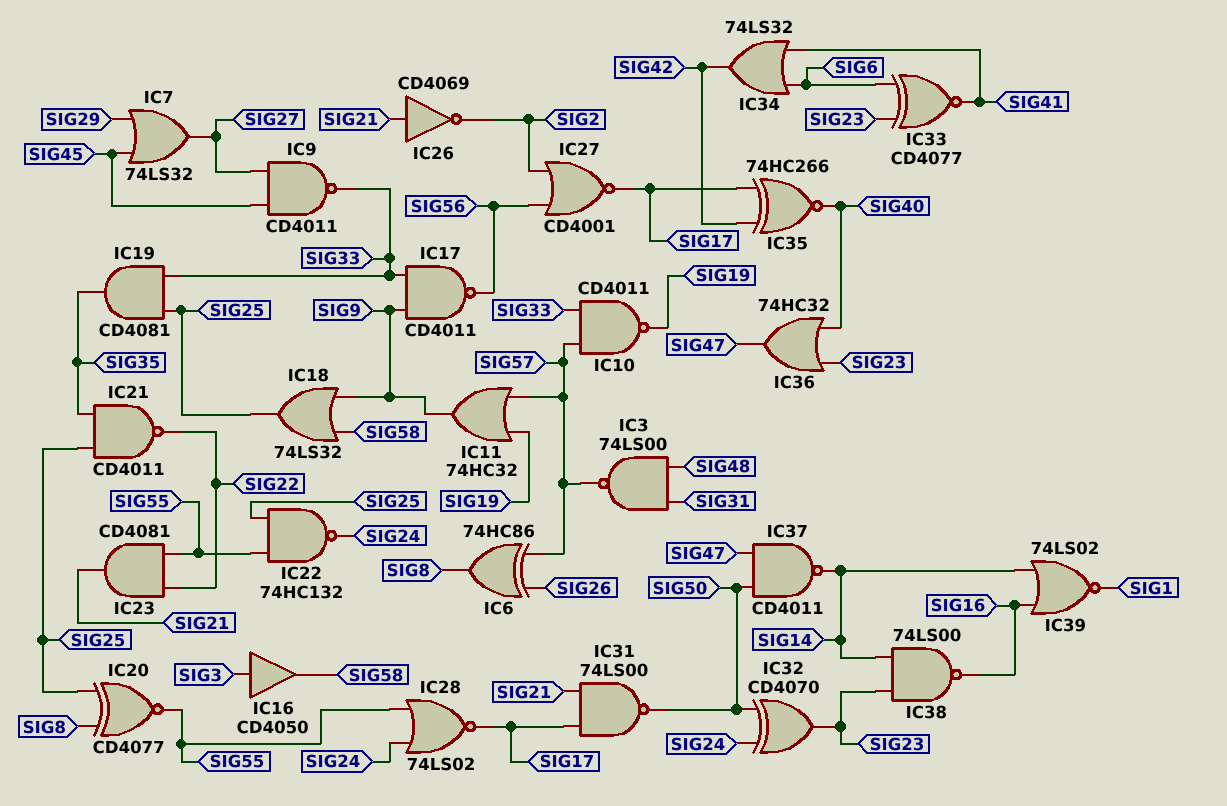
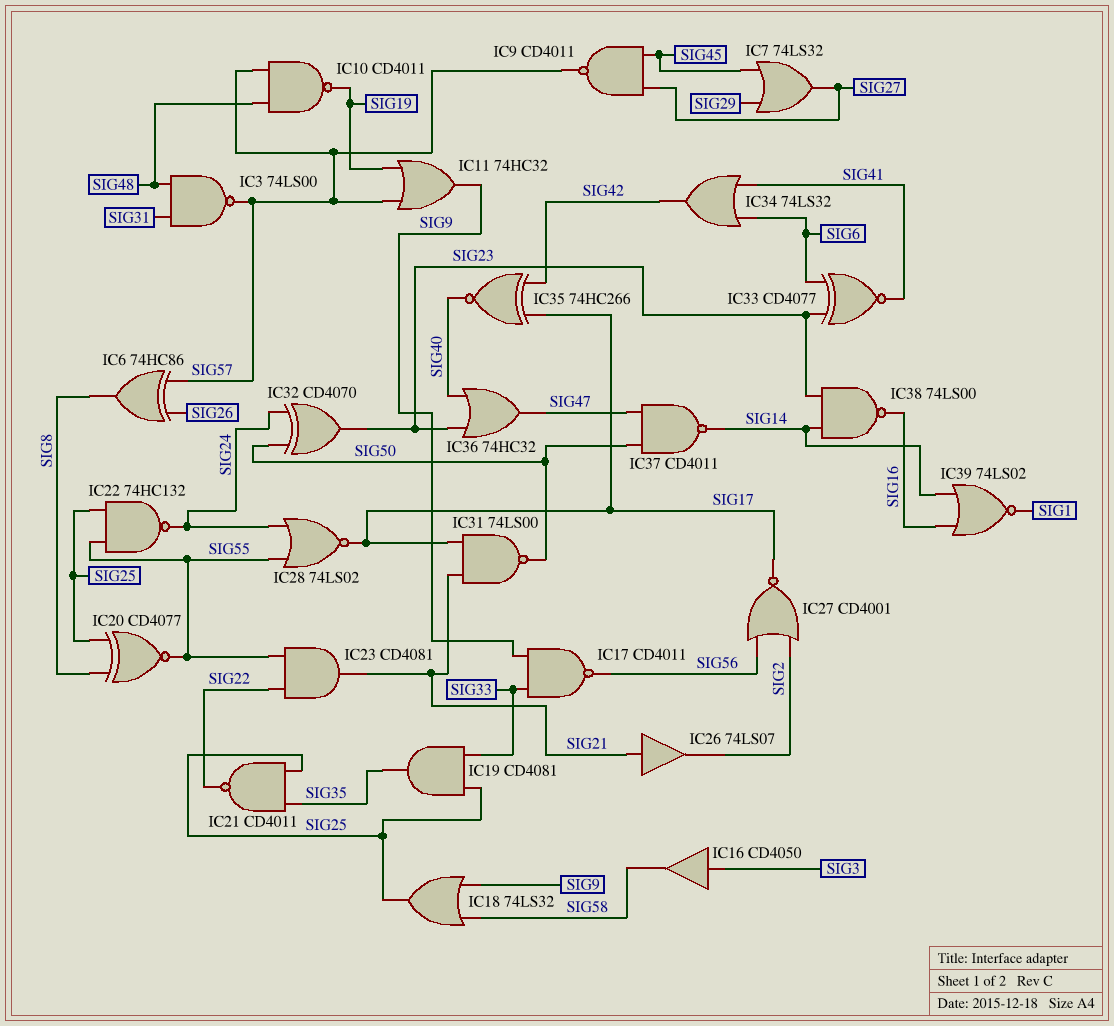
IC9: NAND CD4011 (in SIG27, in SIG45, out SIG33) -> NAND CD4011 (in SIG27, in SIG45, out SIG57)
IC10: NAND CD4011 (in SIG33, in SIG57, out SIG19) -> NAND CD4011 (in SIG48, in SIG57, out SIG19)
IC26: NOT CD4069 (in SIG21, out SIG2) -> buffer 74LS07 (in SIG21, out SIG2)

